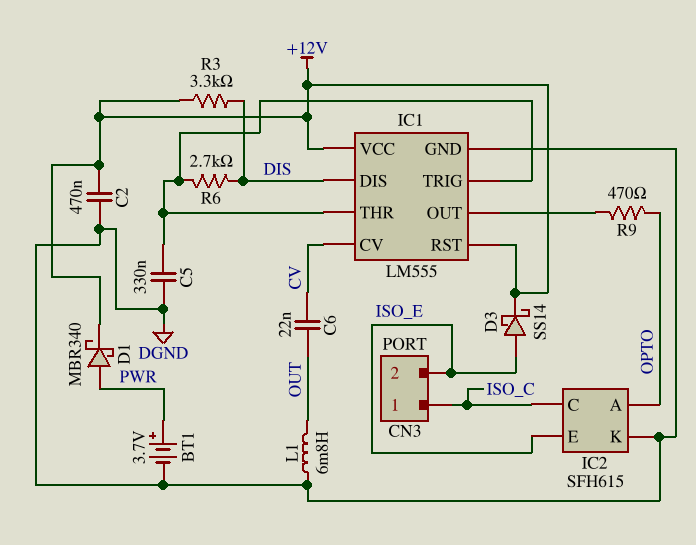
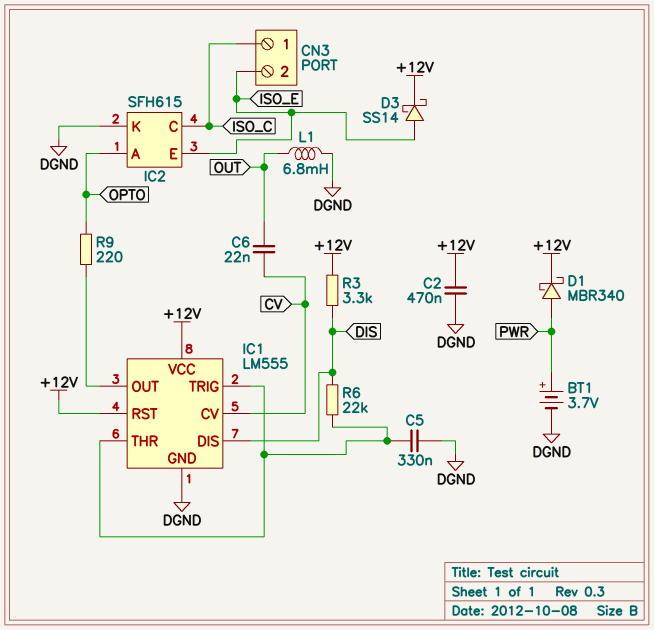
R6: 2.7k (DIS, IC1/THR) -> 22k (DIS, IC1/THR)
R9: 470 (IC1/OUT, OPTO) -> 220 (IC1/OUT, OPTO)

